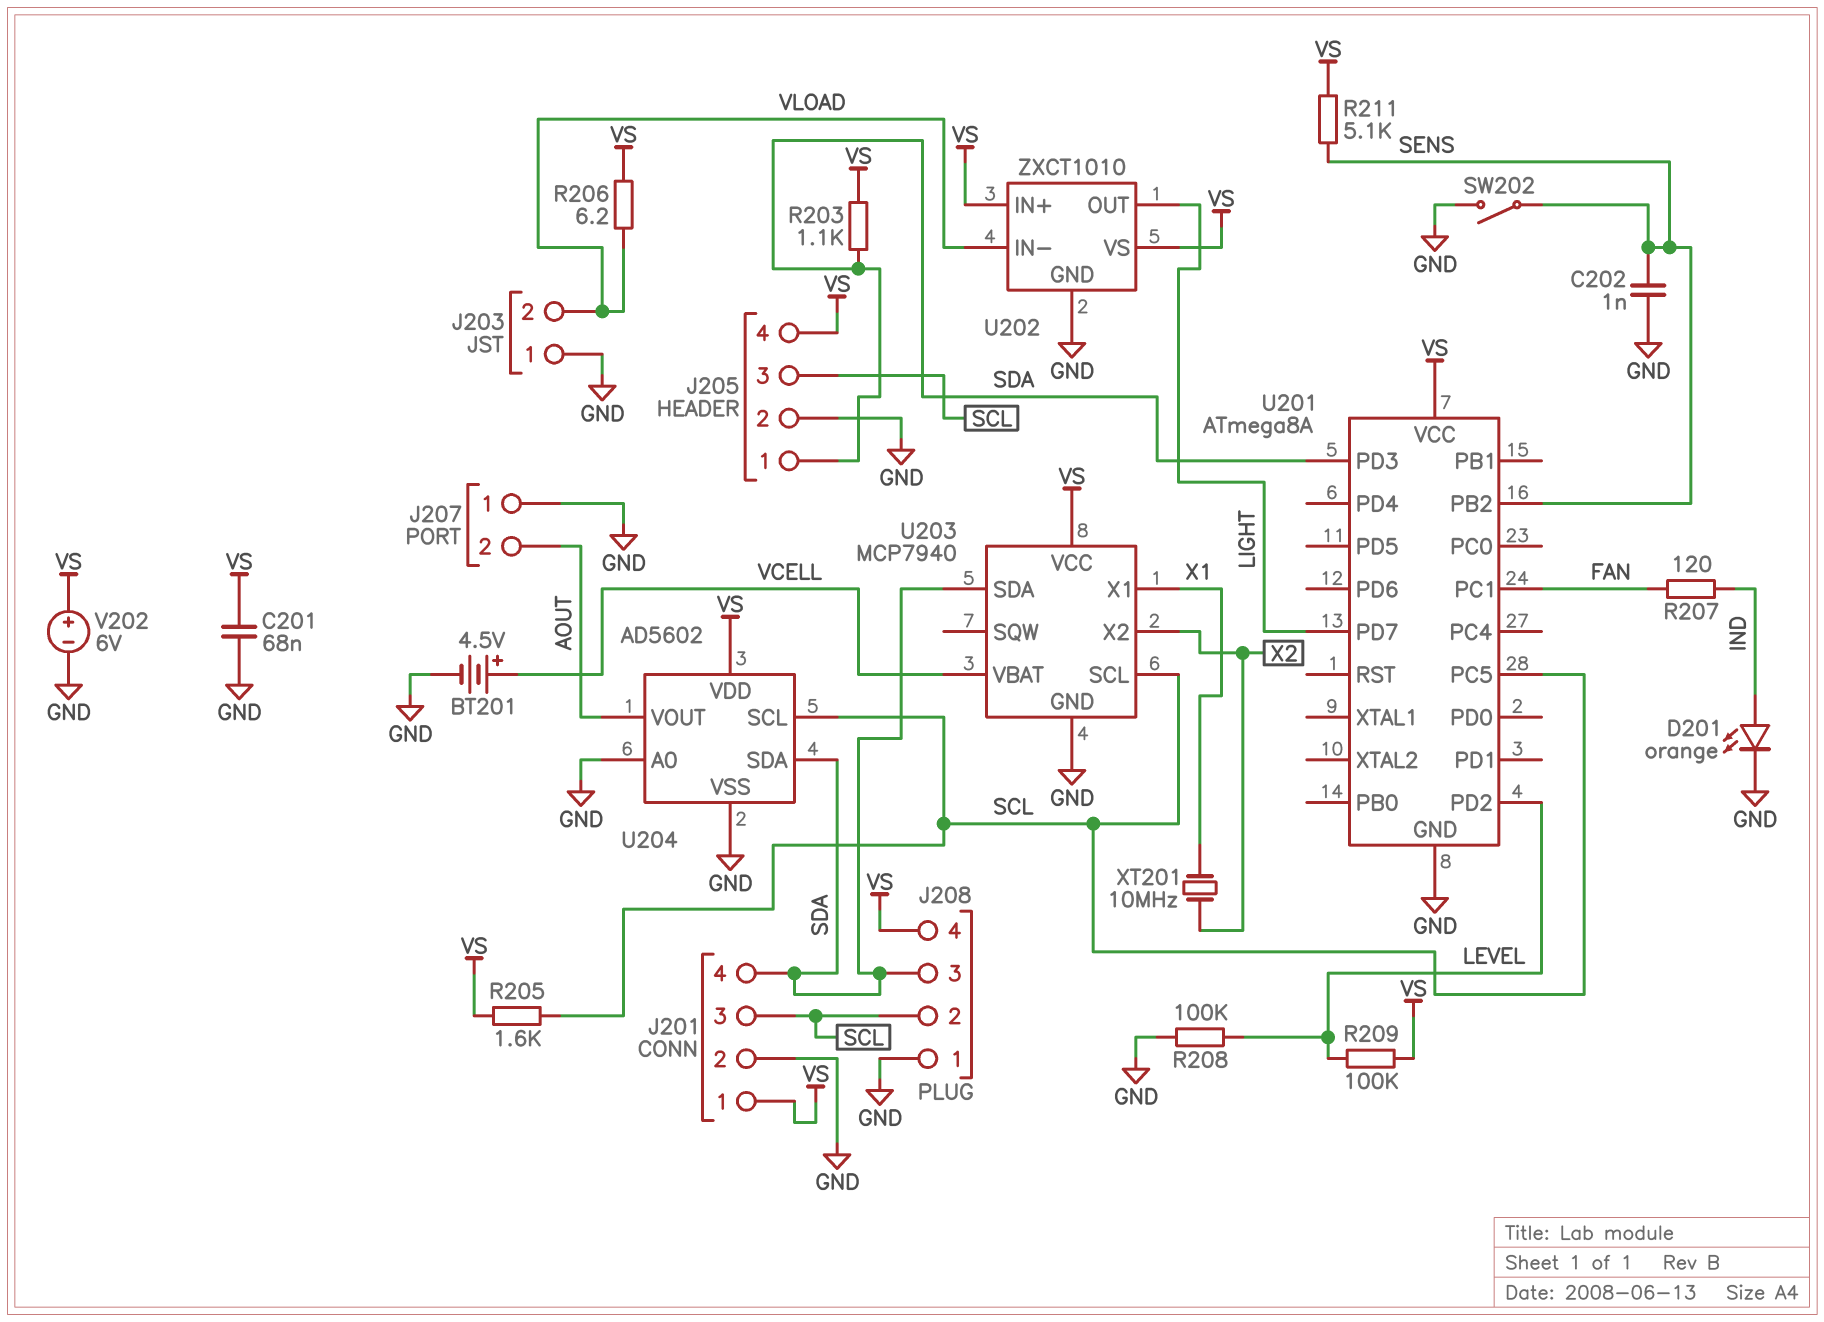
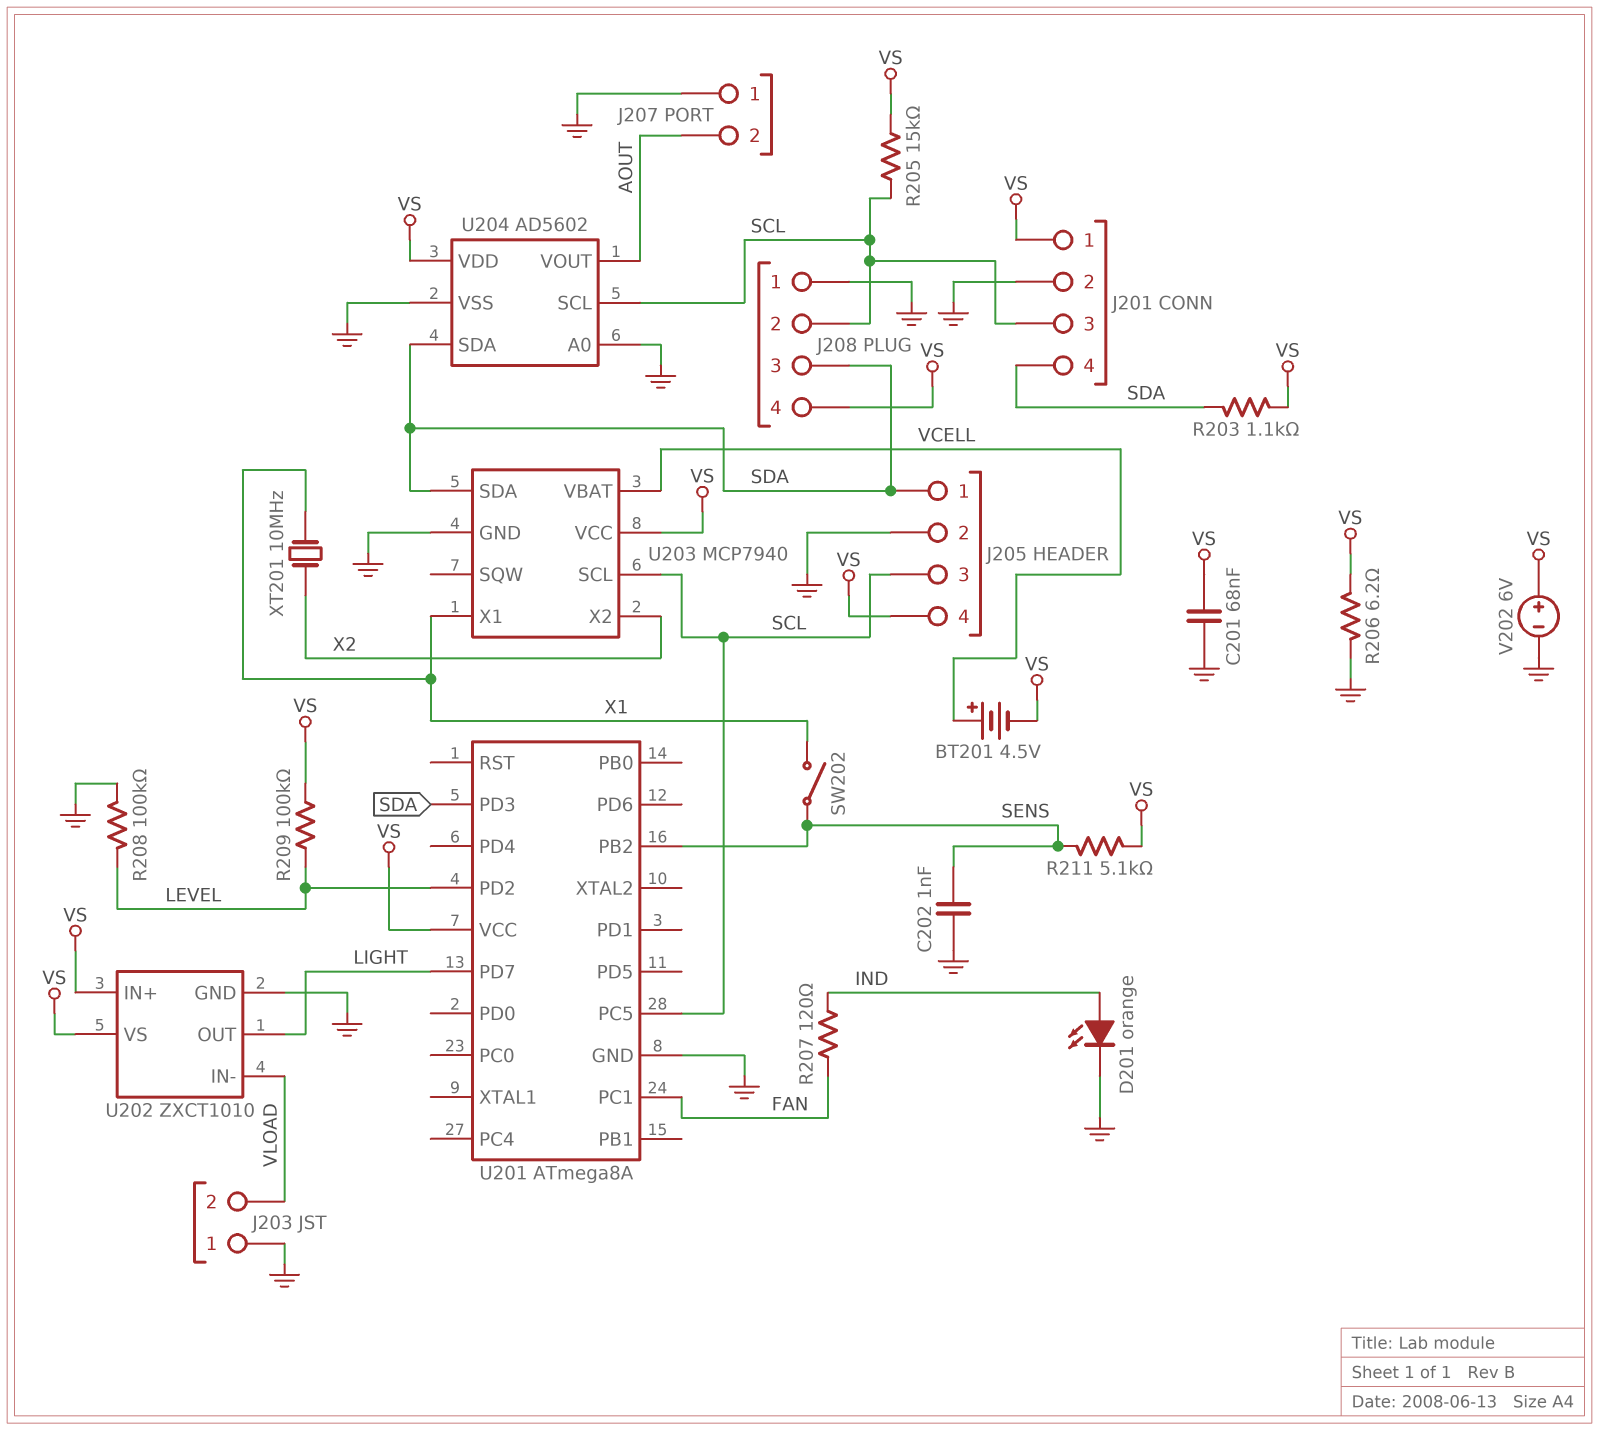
BT201: 4.5V (plus VCELL, minus GND) -> 4.5V (plus VCELL, minus VS)
R205: 1.6k (SCL, VS) -> 15k (SCL, VS)
R206: 6.2 (VLOAD, VS) -> 6.2 (GND, VS)
SW202: switch (GND, SENS) -> switch (SENS, X1)

